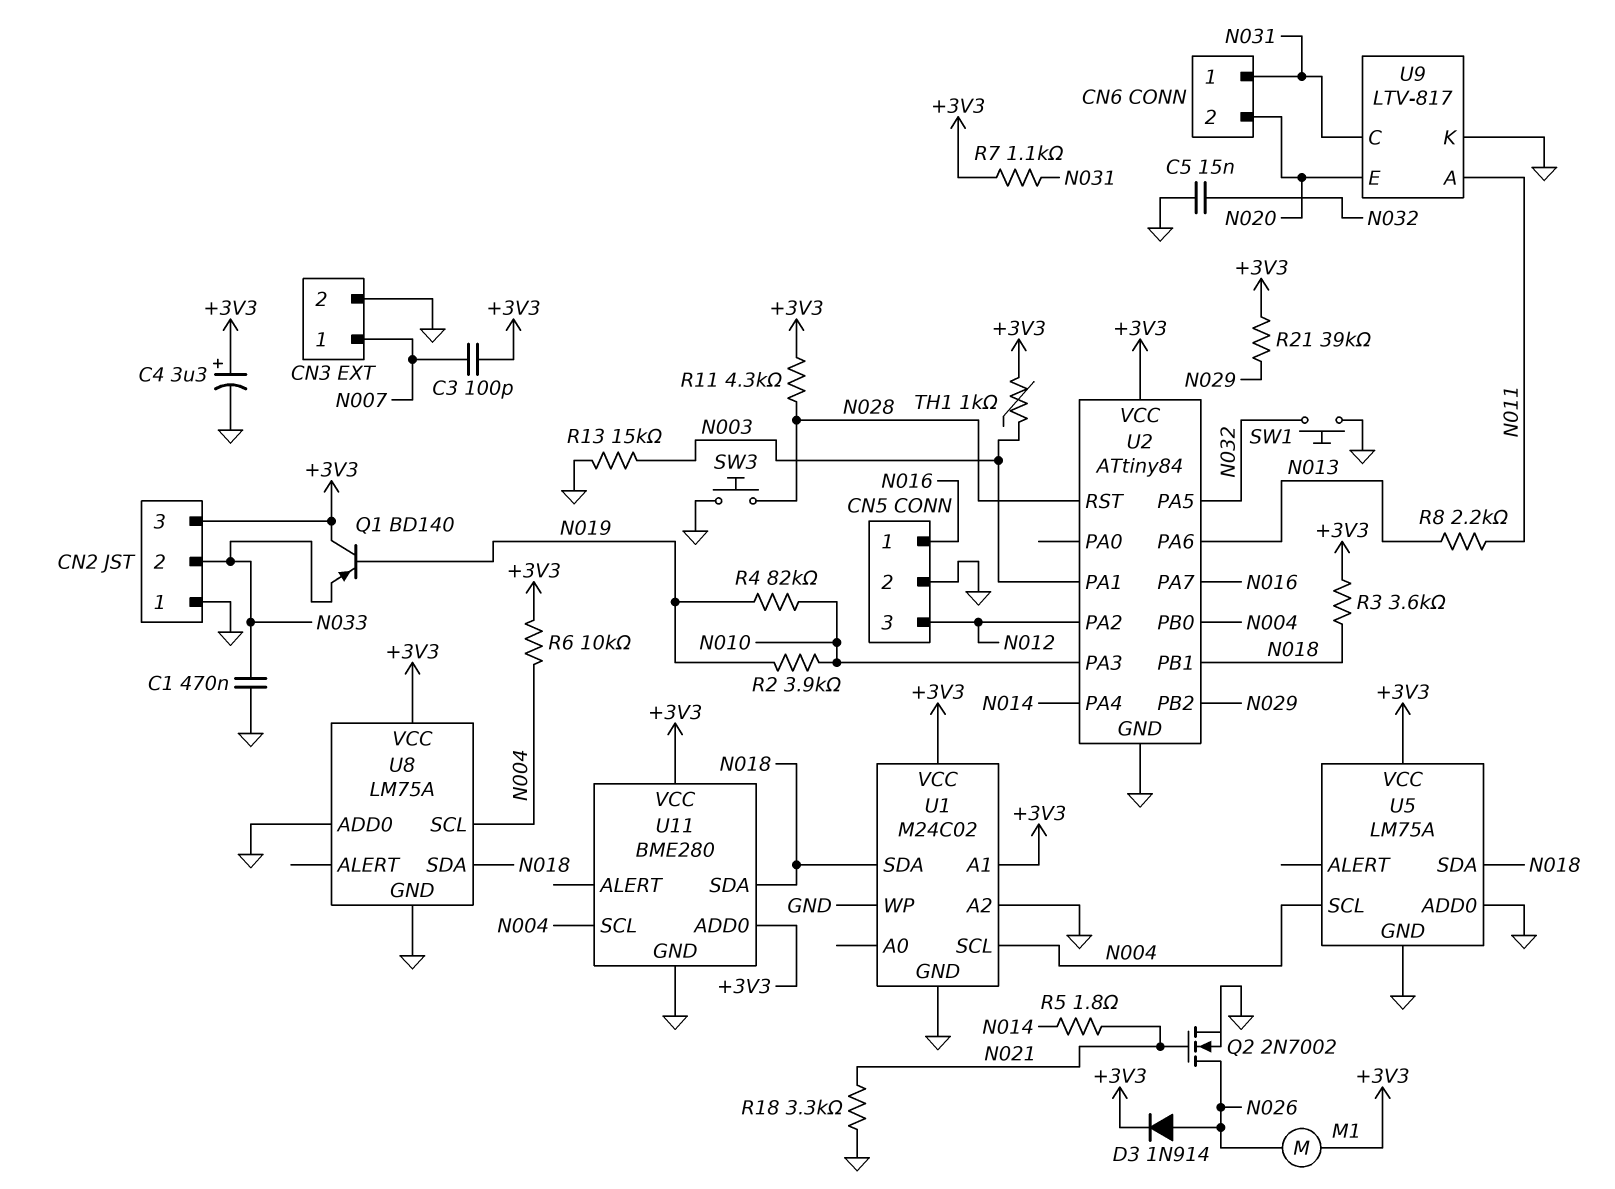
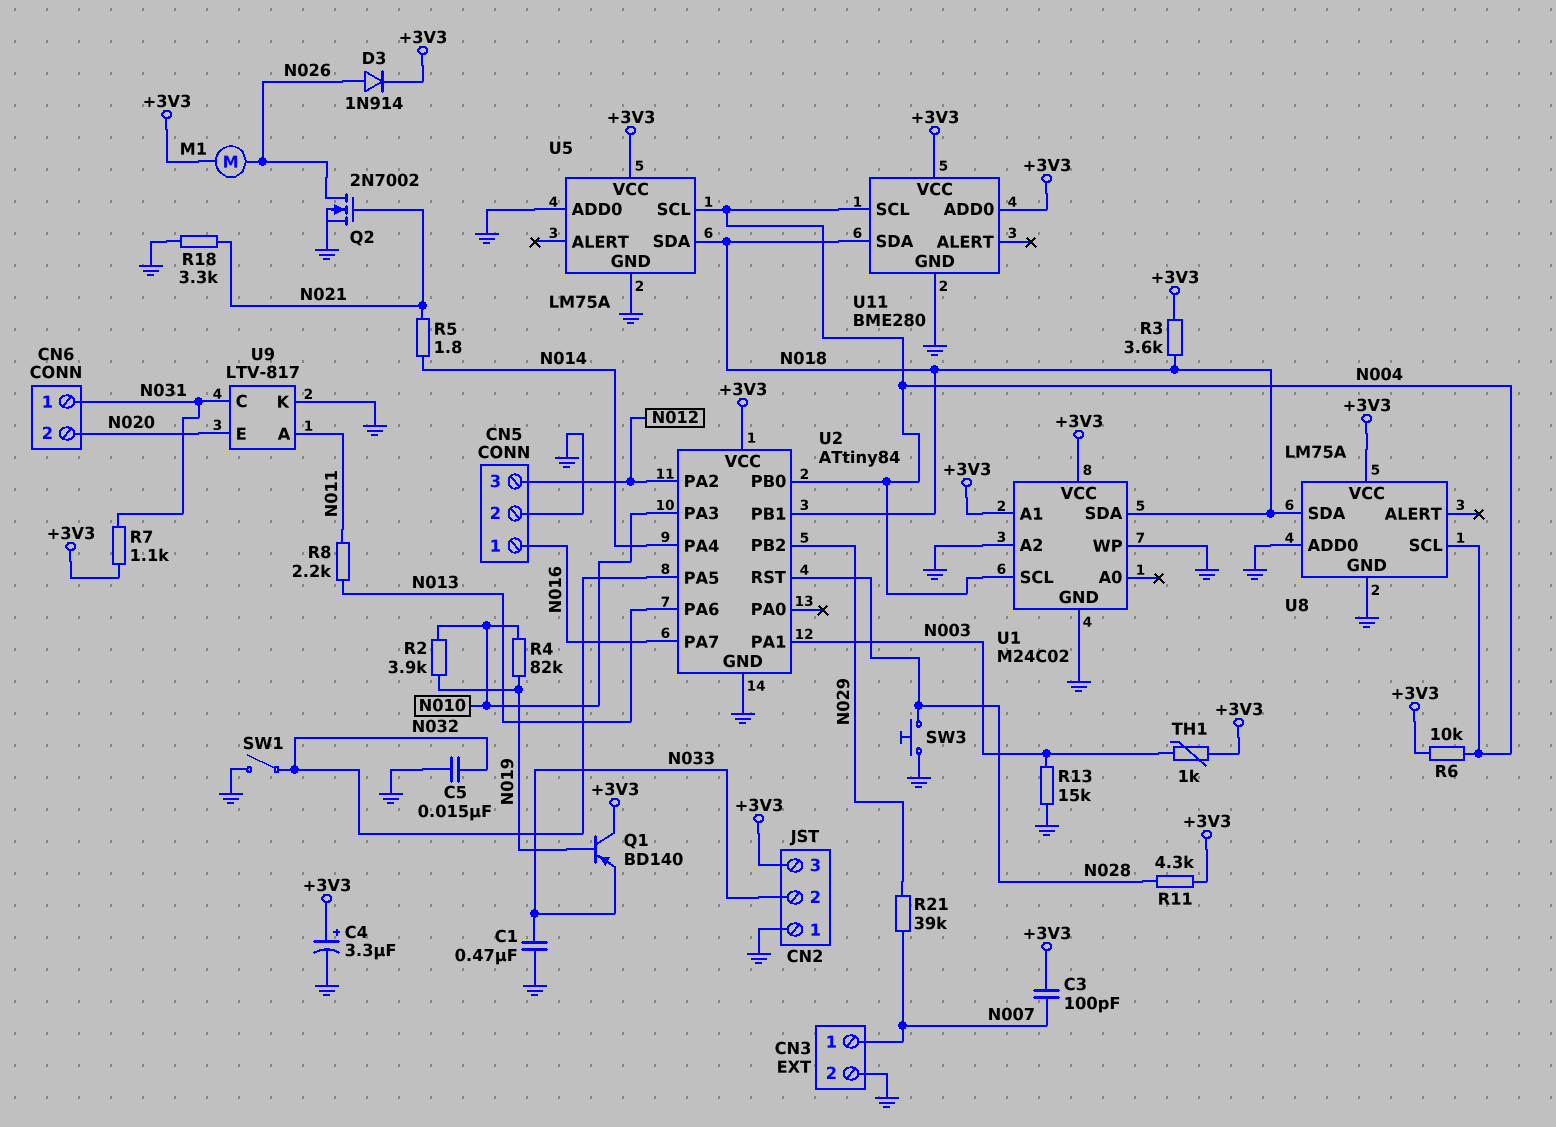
R21: 39k (+3V3, N029) -> 39k (N007, N029)
SW1: button (GND, N032) -> switch (GND, N032)

